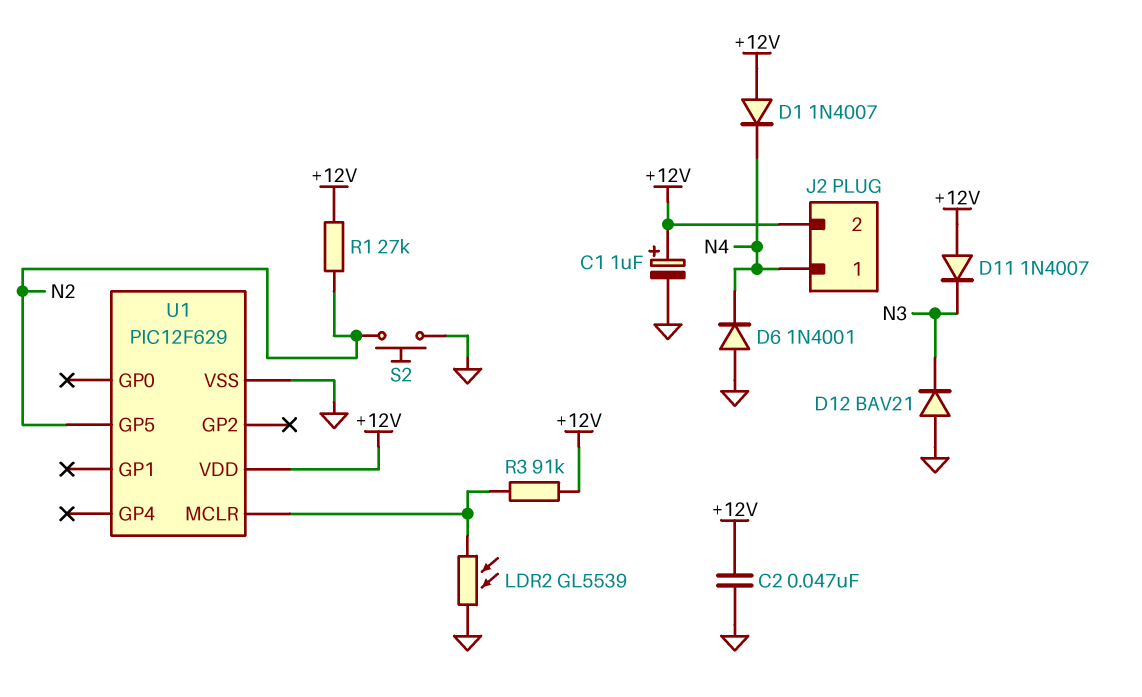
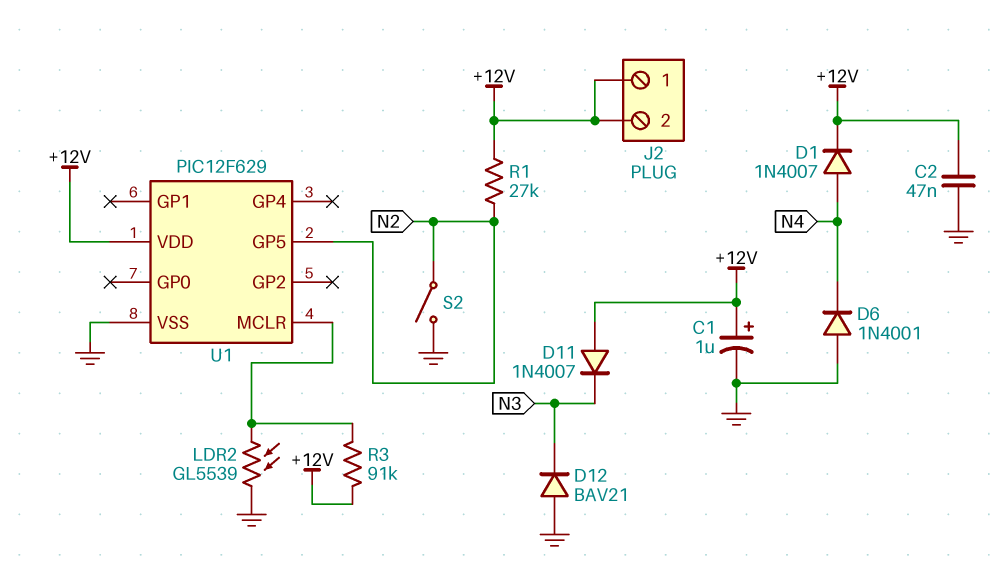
D1: diode 1N4007 (A +12V, K N4) -> diode 1N4007 (A N4, K +12V)
J2 pin 1: N4 -> +12V
S2: button (GND, N2) -> switch (GND, N2)

